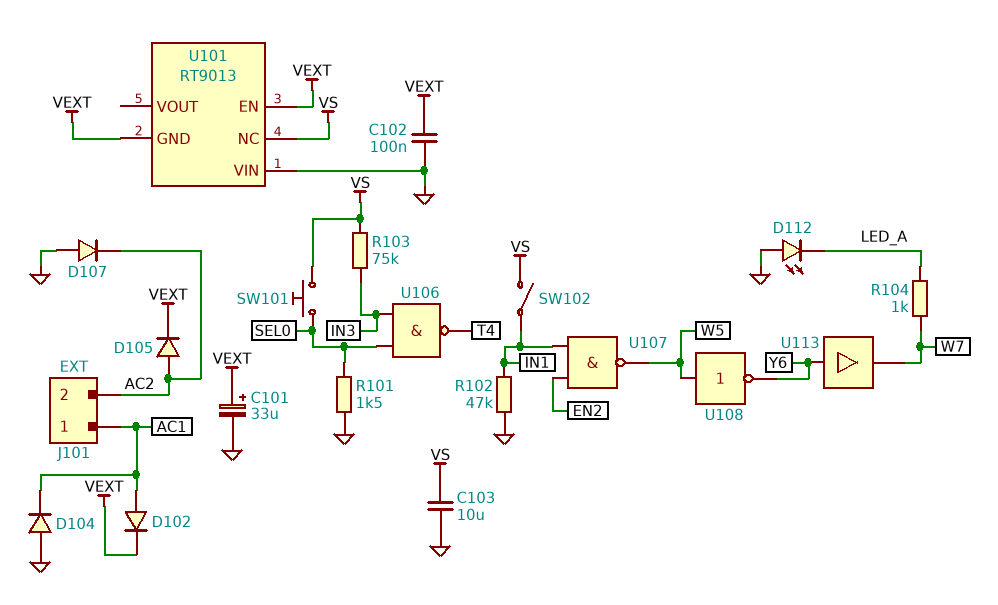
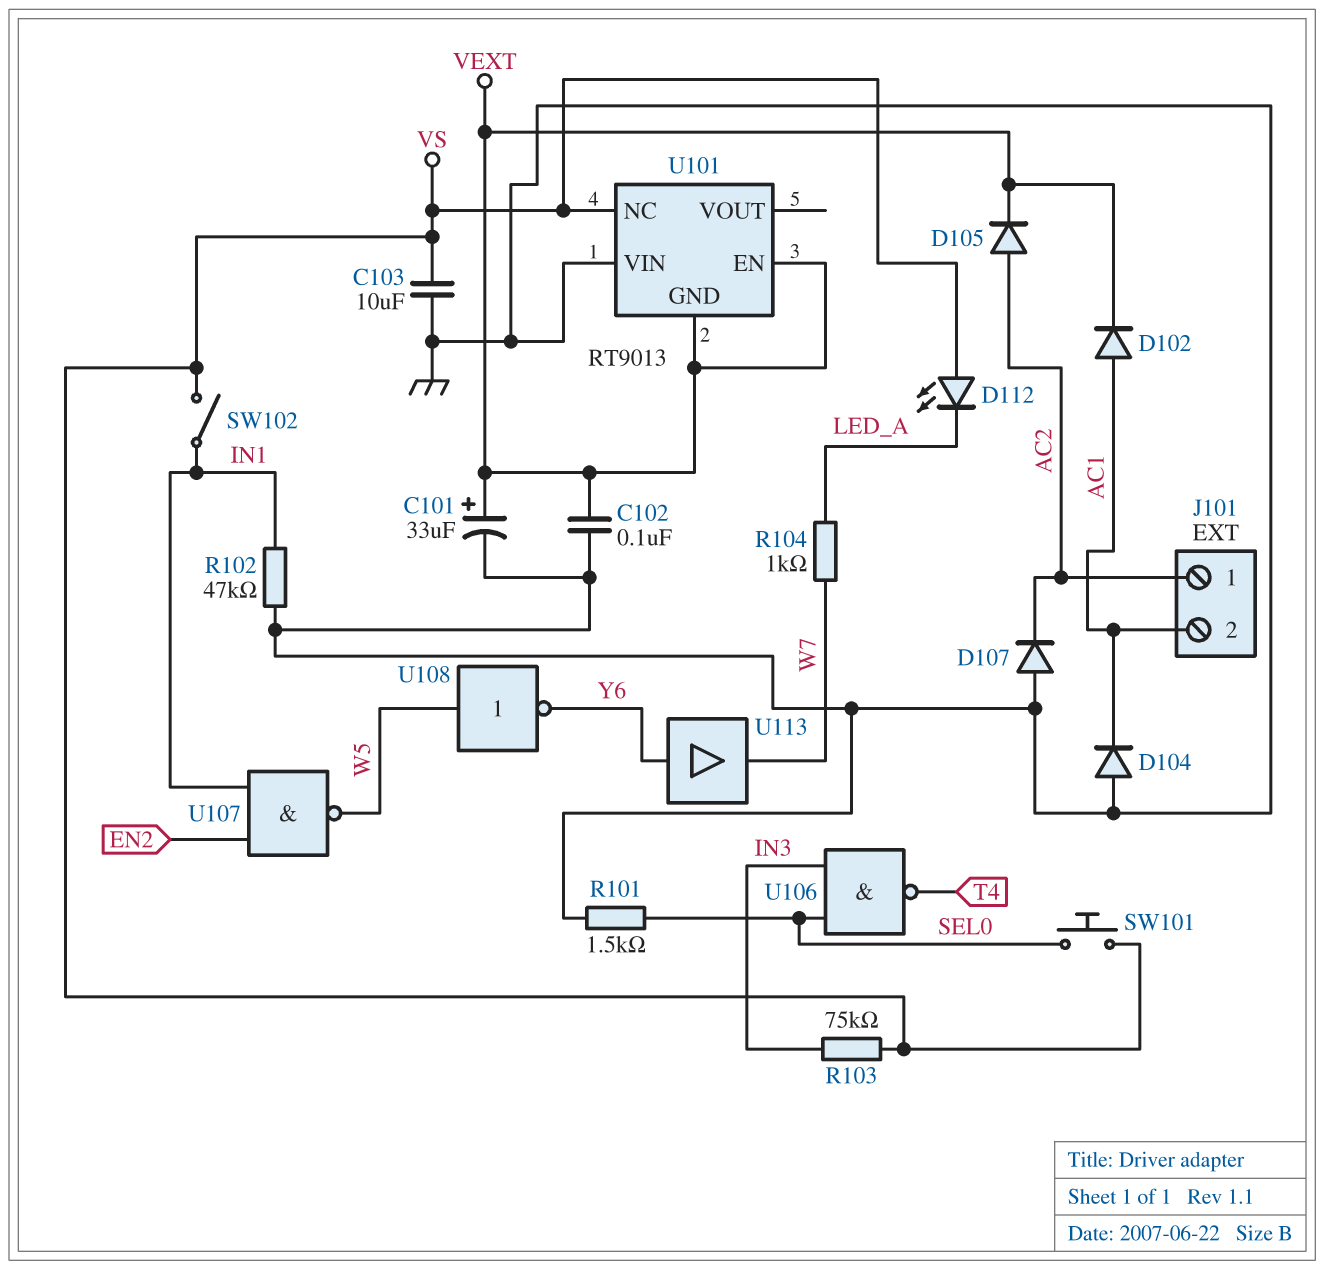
D112: LED (A GND, K LED_A) -> LED (A VS, K LED_A)
J101 pin 1: AC1 -> AC2
J101 pin 2: AC2 -> AC1

